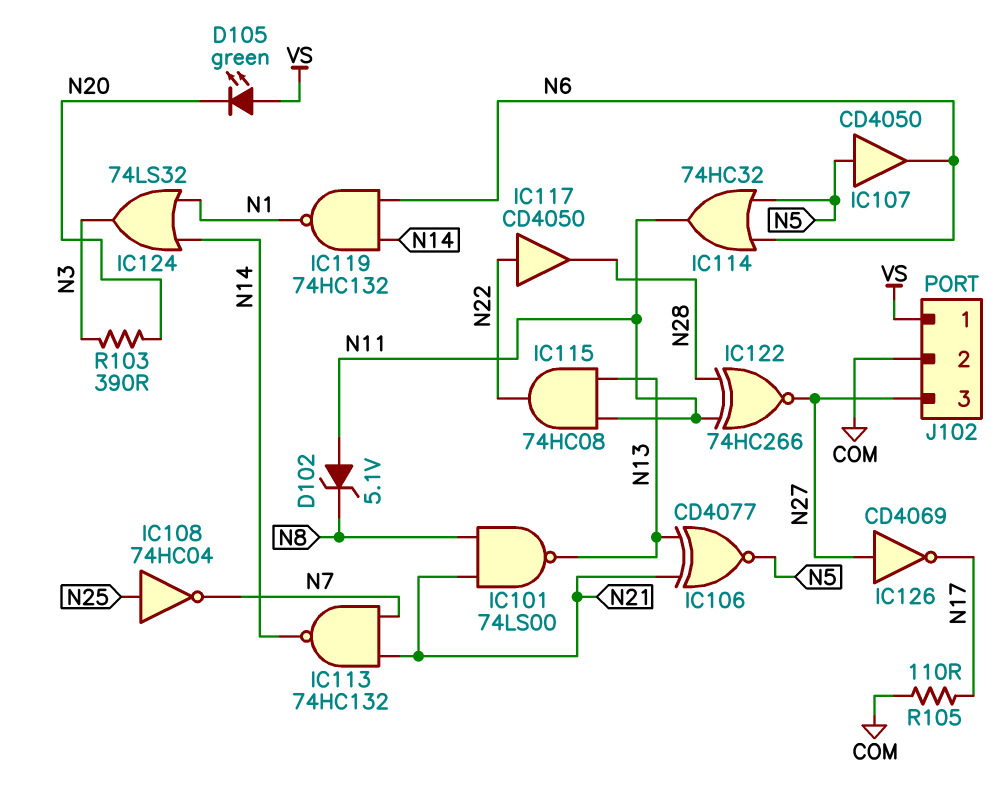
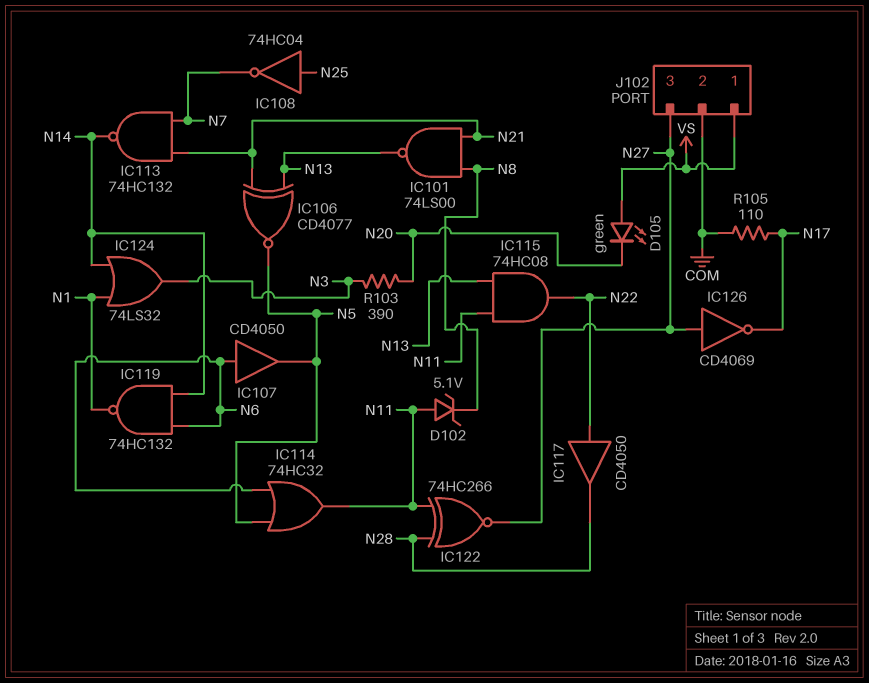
IC107: buffer CD4050 (in N5, out N6) -> buffer CD4050 (in N6, out N5)

